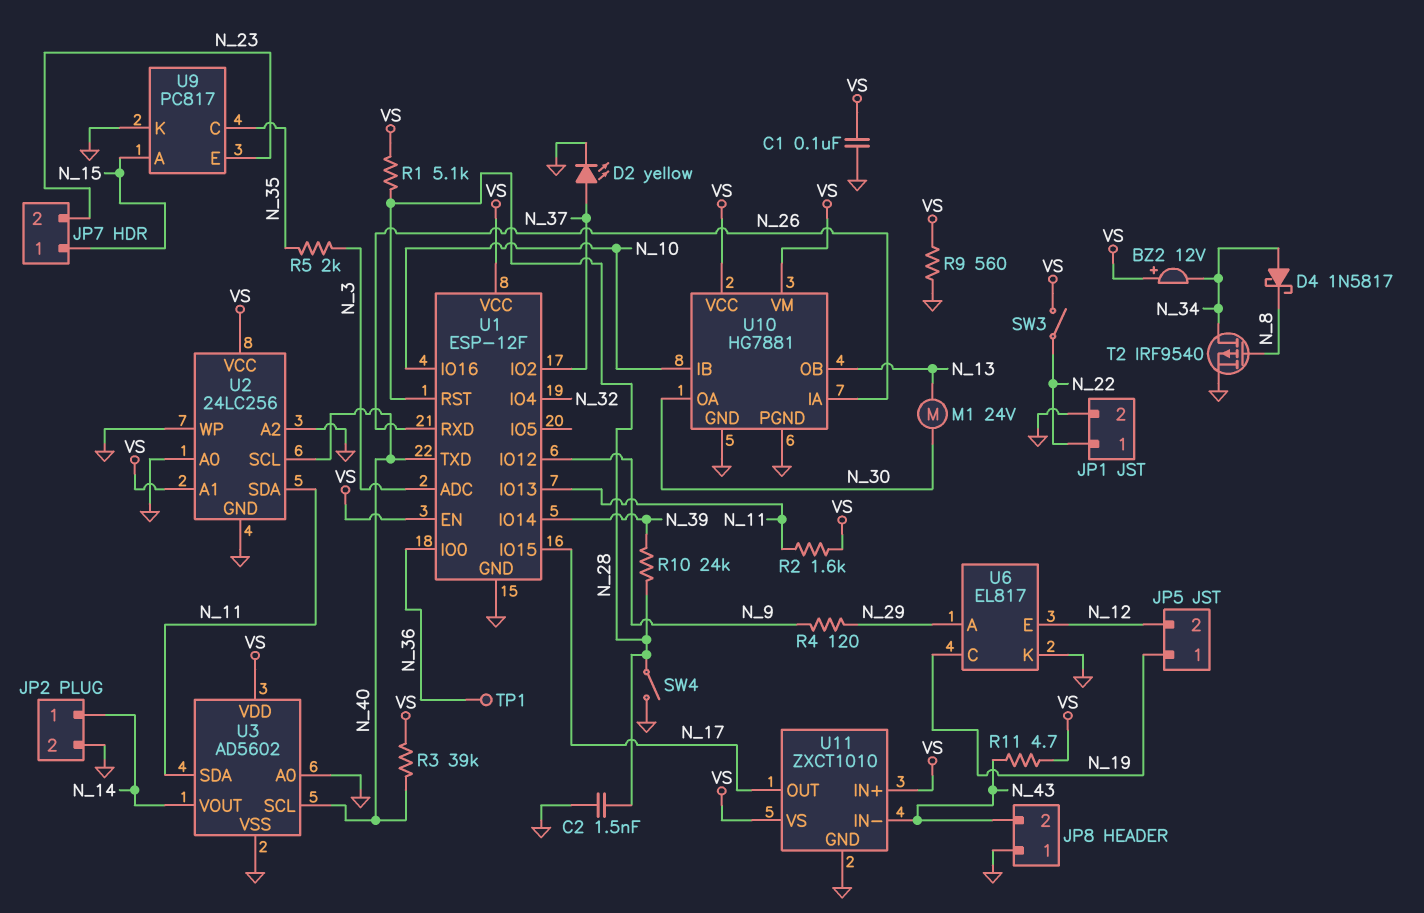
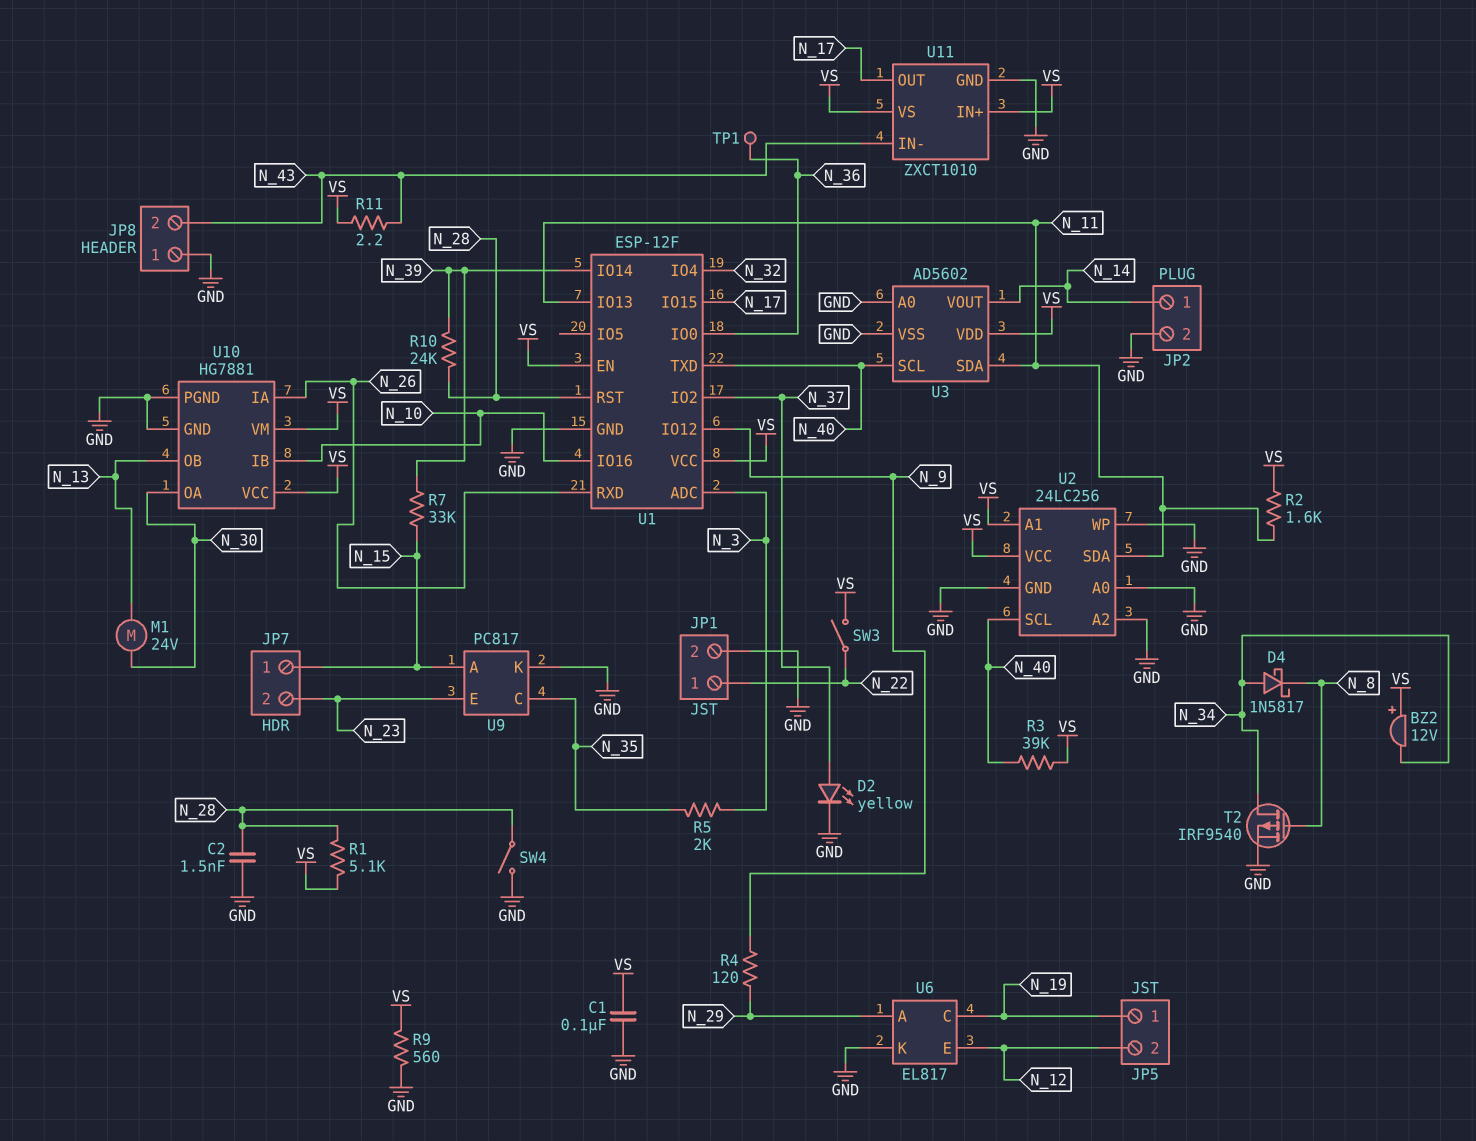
R7: none -> 33k (N_15, N_39)
R11: 4.7 (N_43, VS) -> 2.2 (N_43, VS)

